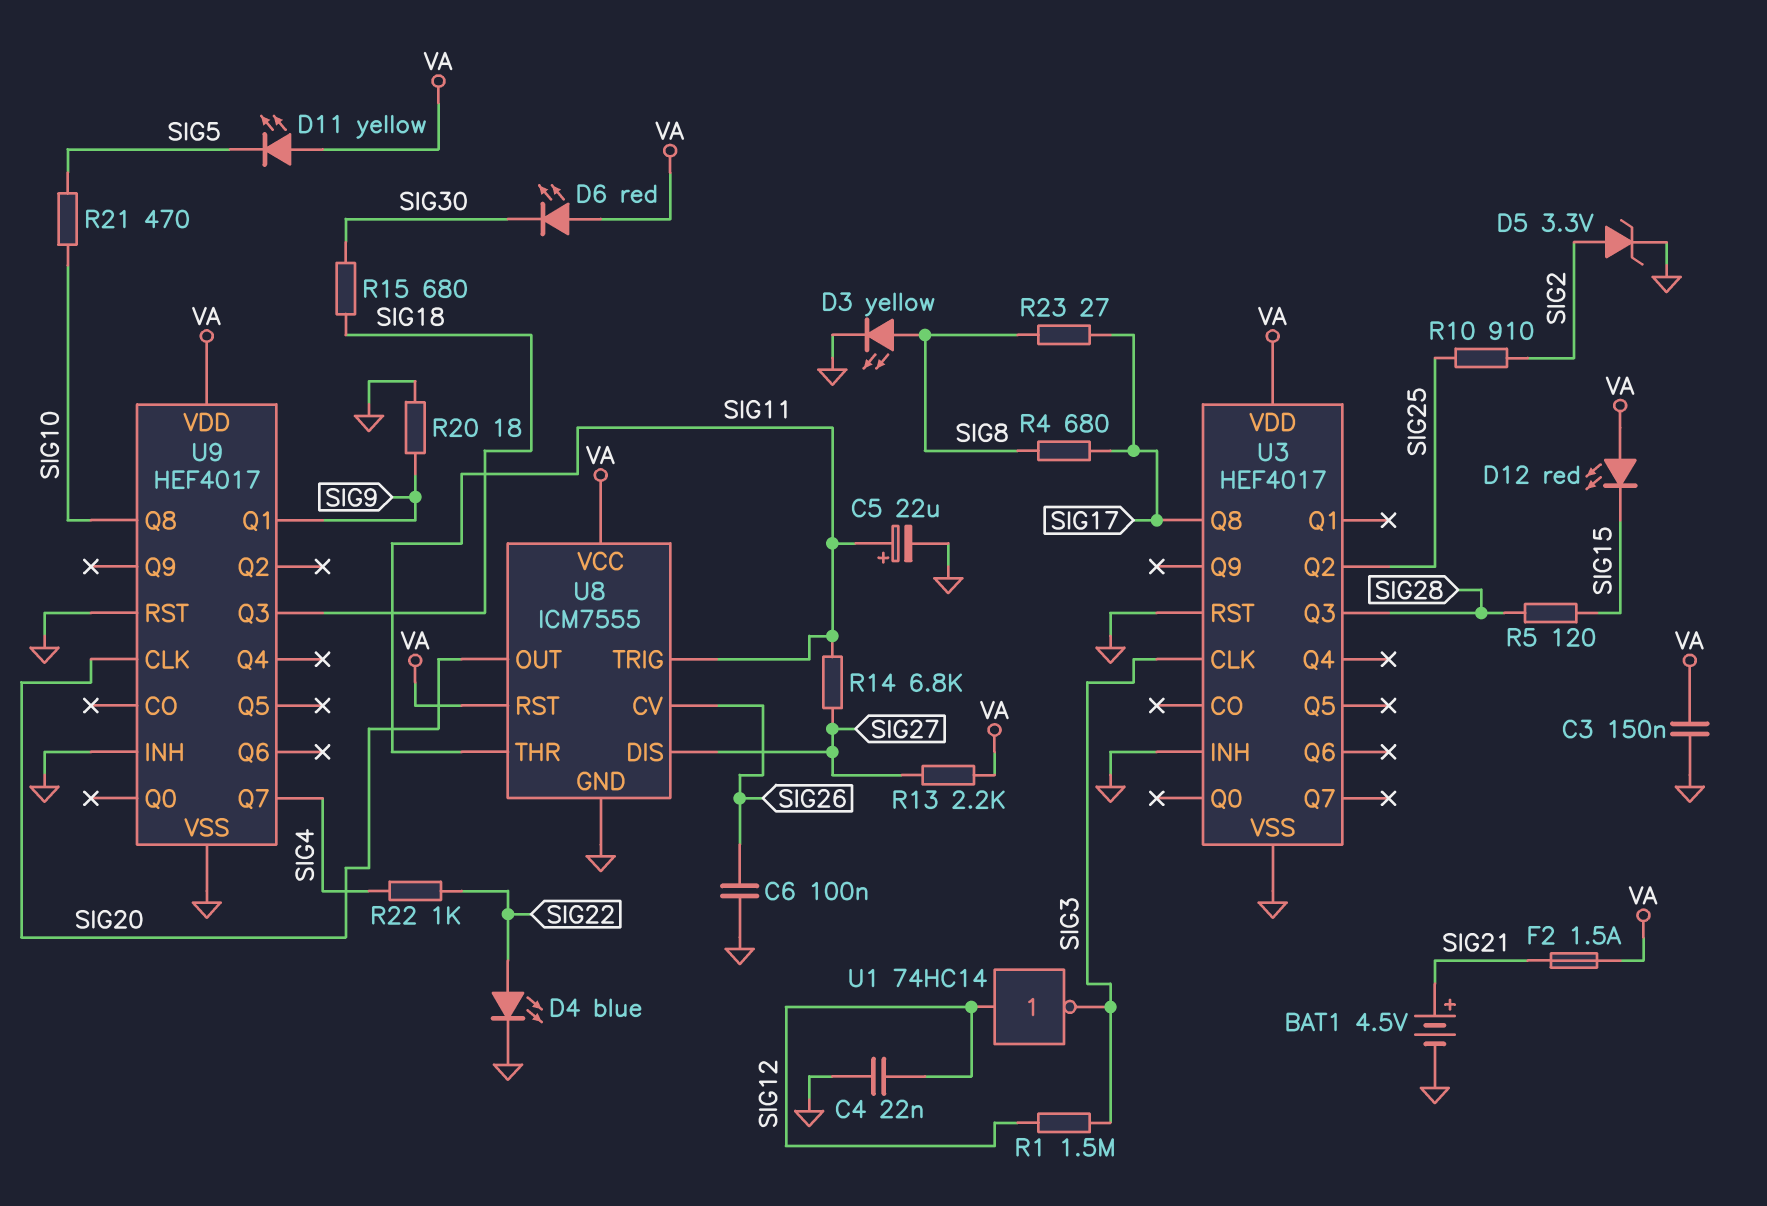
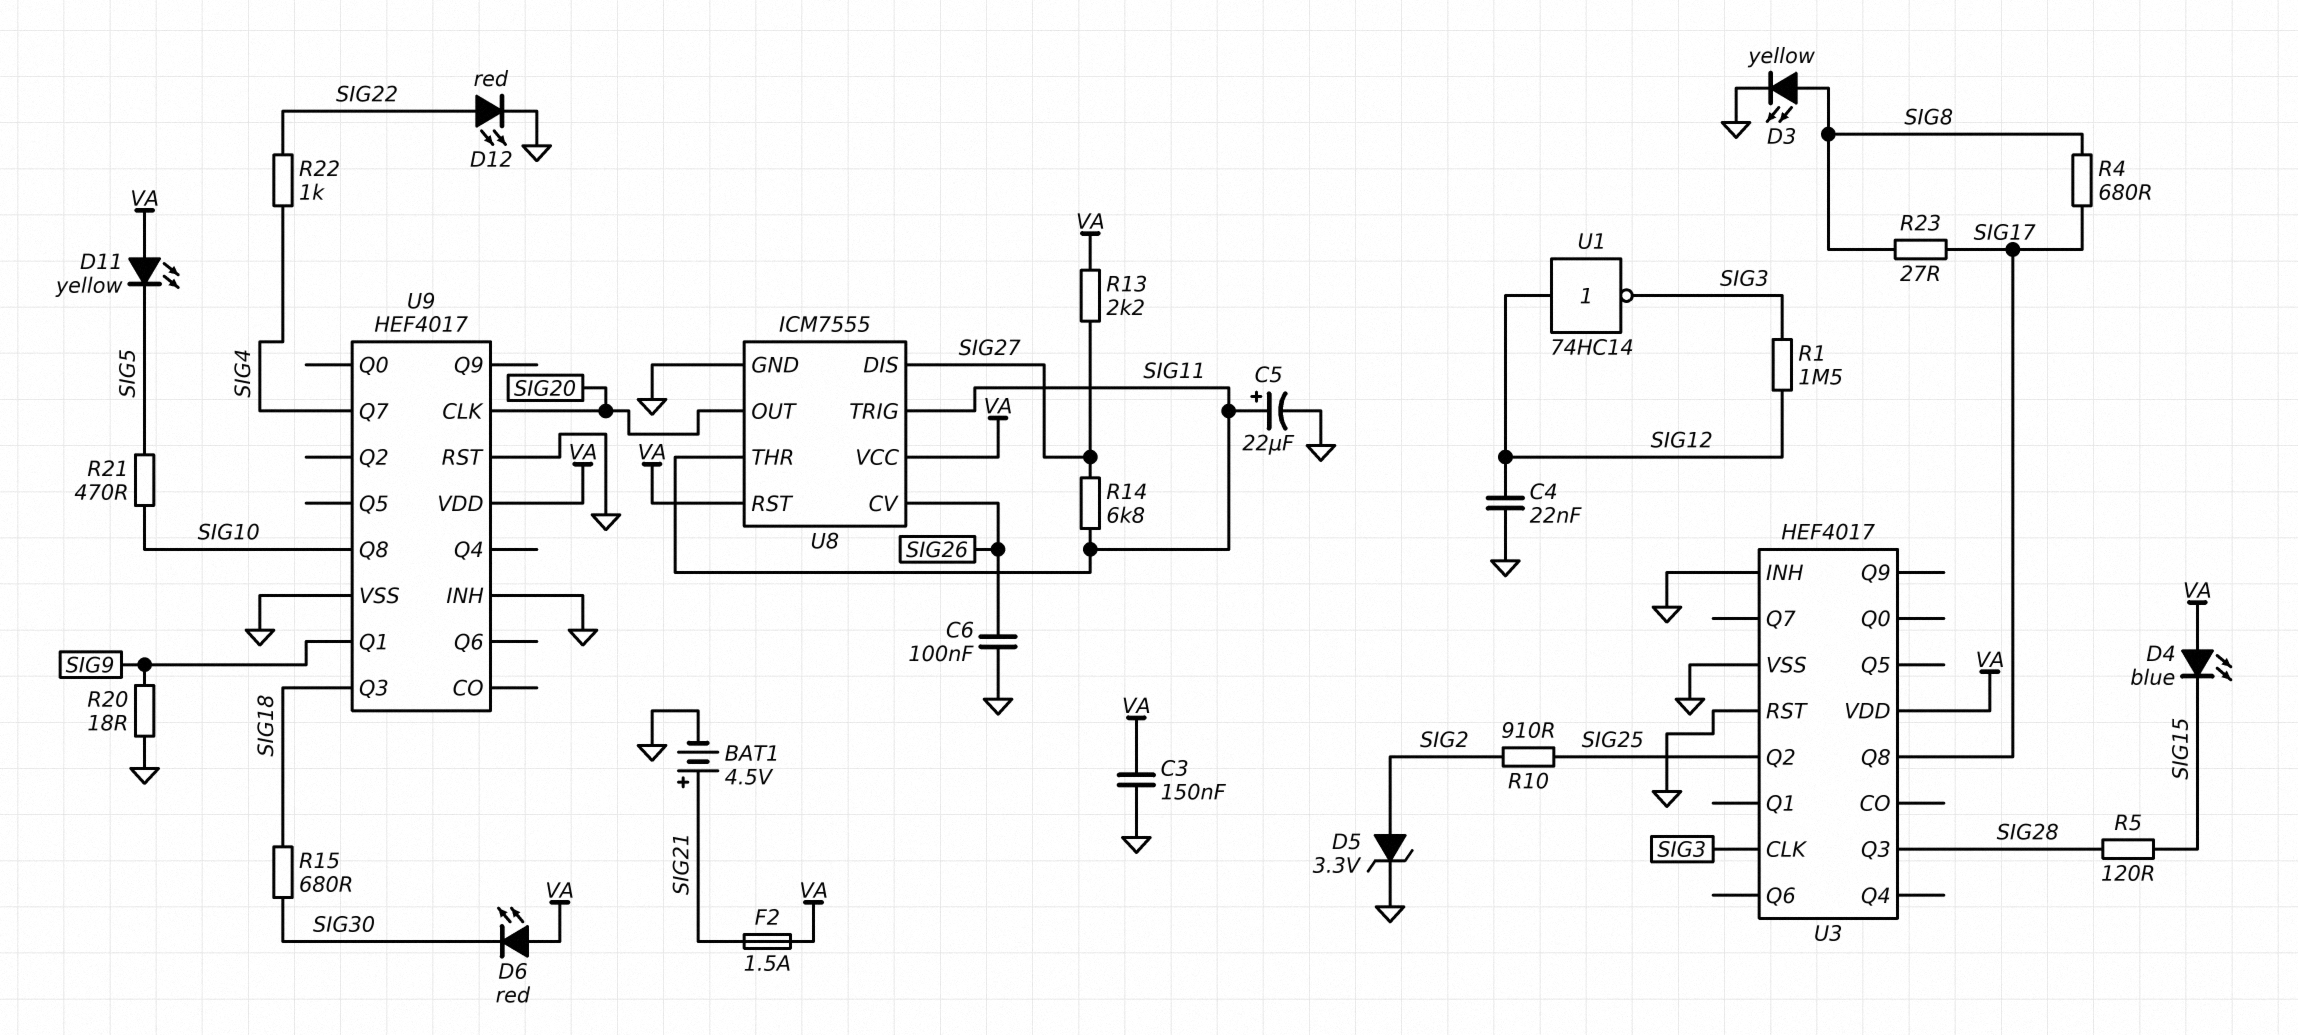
D4: LED blue (A SIG22, K GND) -> LED blue (A VA, K SIG15)
D12: LED red (A VA, K SIG15) -> LED red (A SIG22, K GND)

